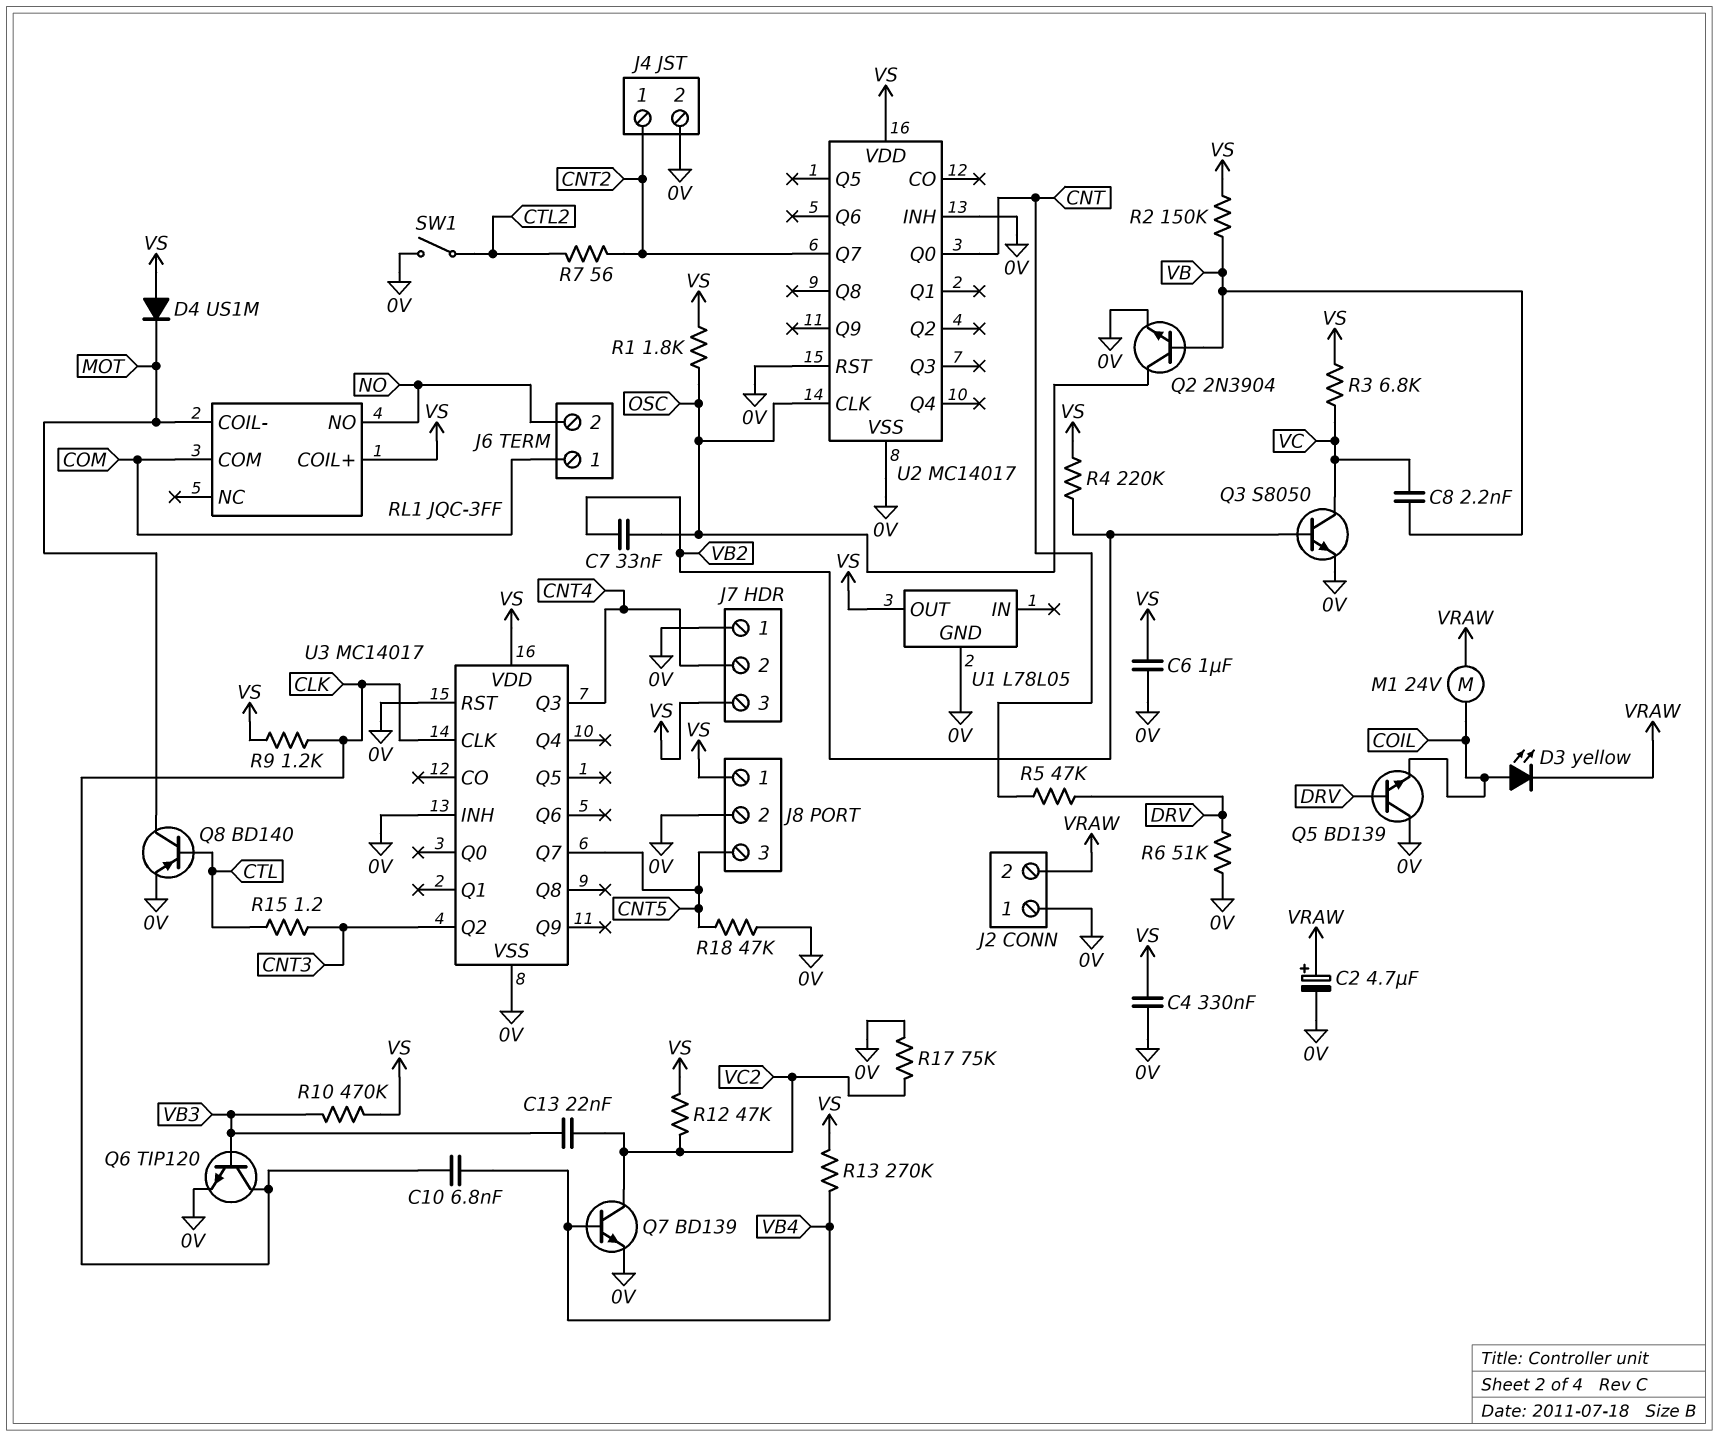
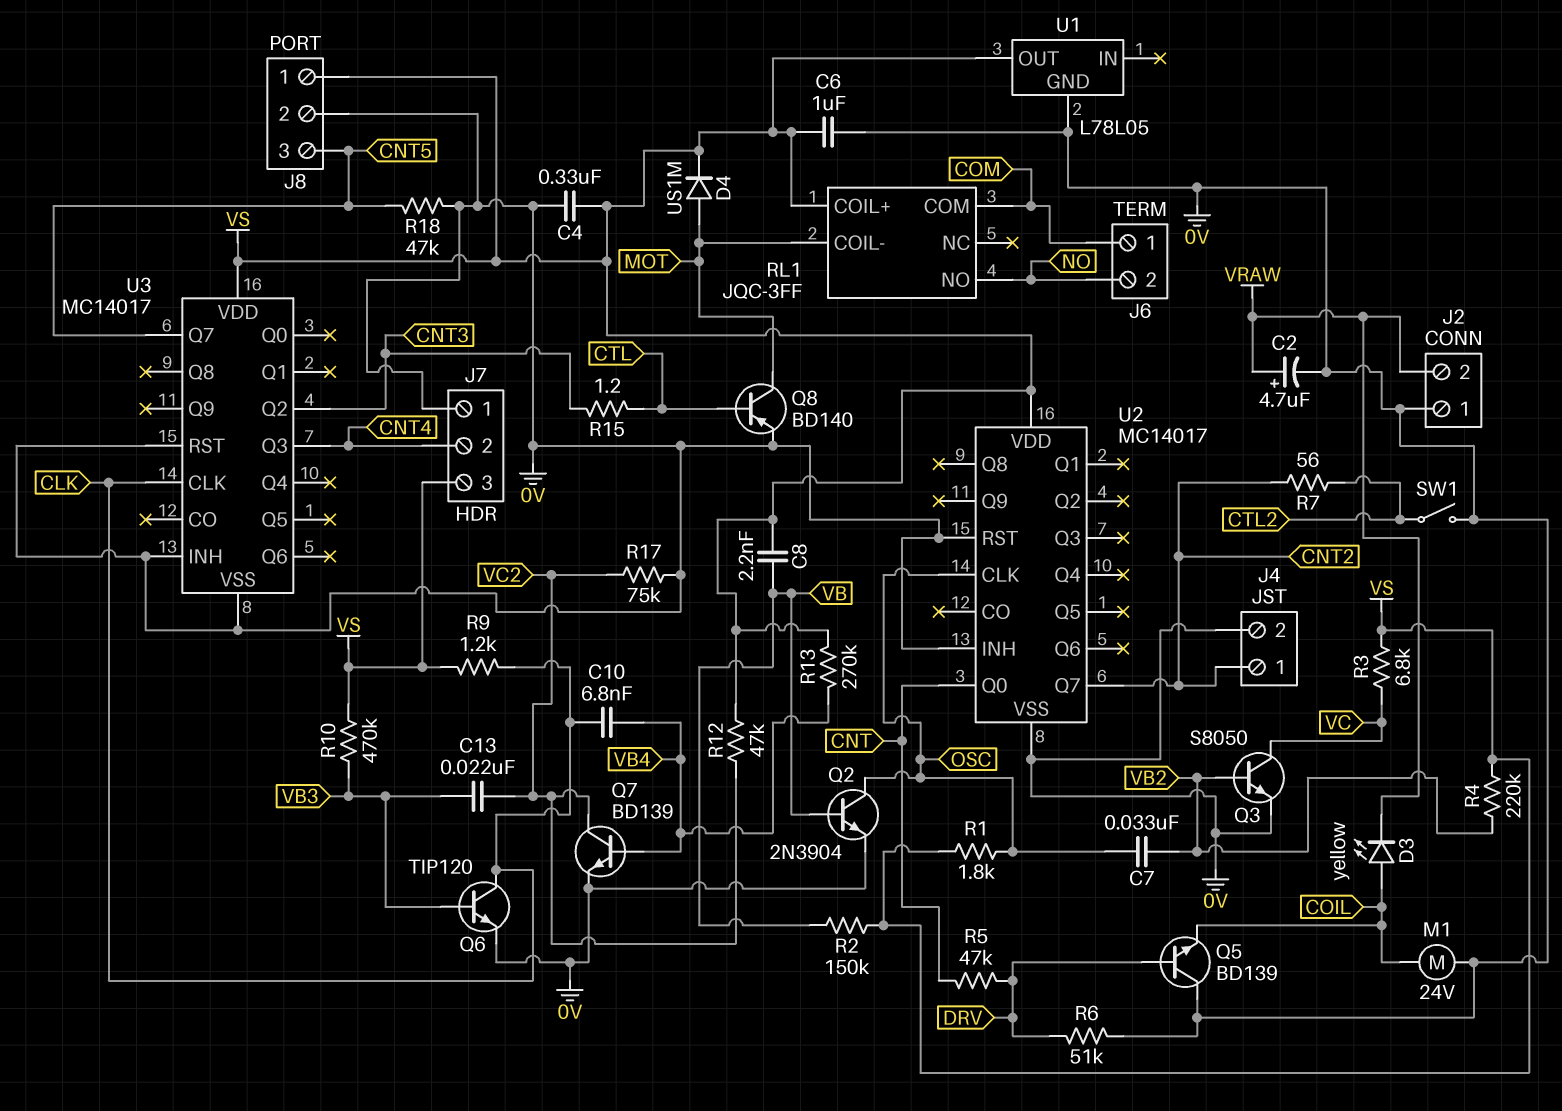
C8: 2.2nF (VB, VC) -> 2.2nF (VB, VS)
D4: diode US1M (A VS, K MOT) -> diode US1M (A MOT, K VS)
M1: motor 24V (COIL, VRAW) -> motor 24V (0V, COIL)

